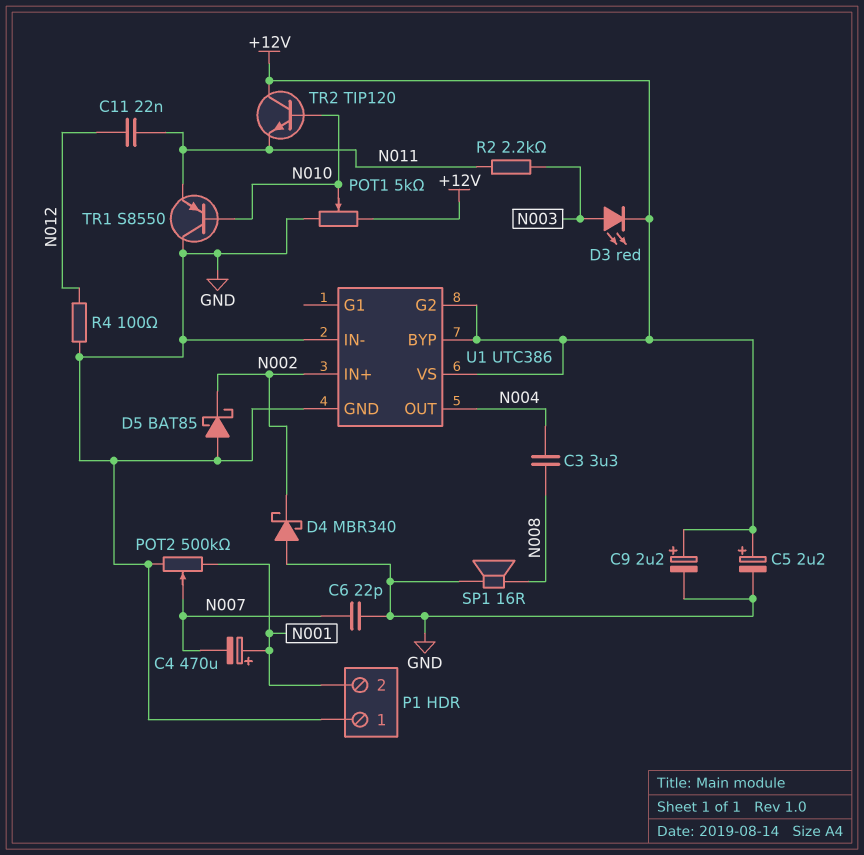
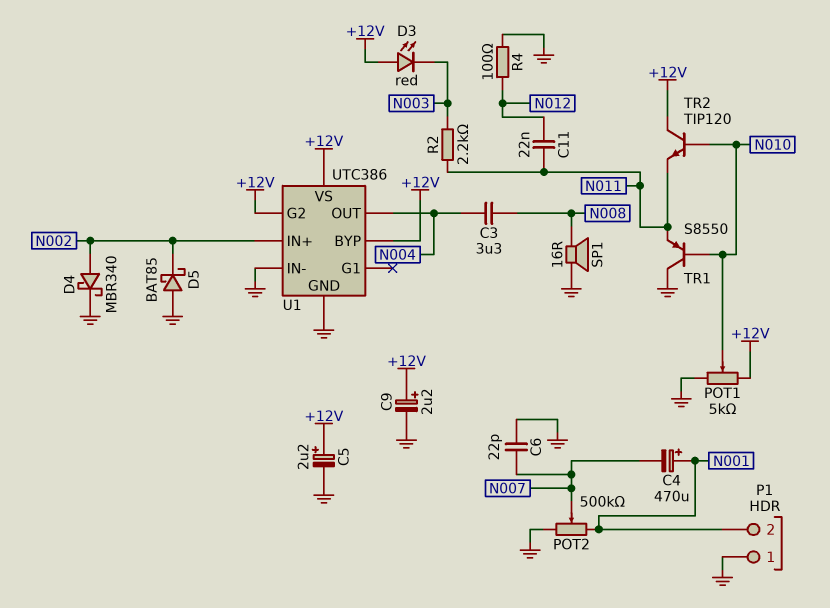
D3: LED red (A N003, K +12V) -> LED red (A +12V, K N003)
D4: schottky MBR340 (A GND, K N002) -> schottky MBR340 (A N002, K GND)

